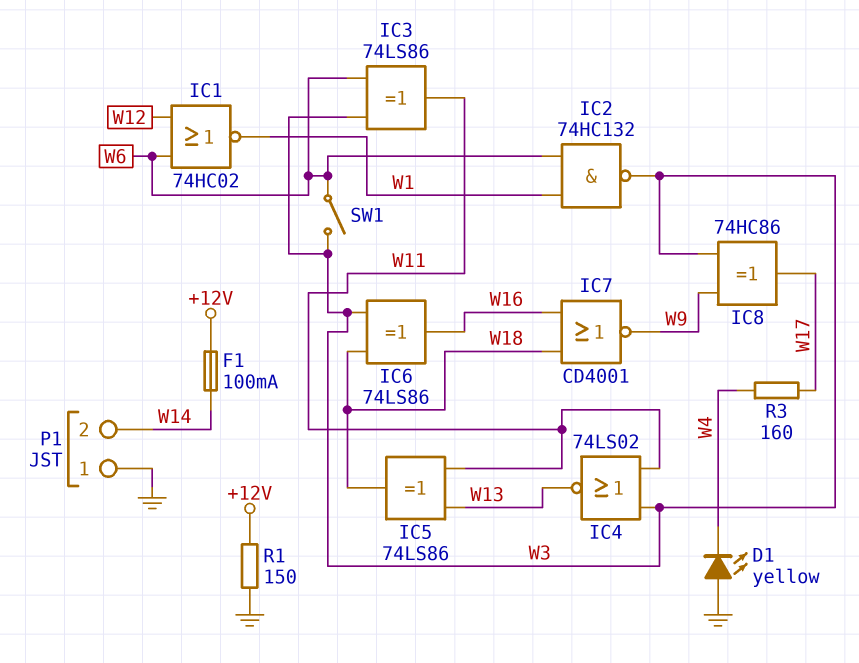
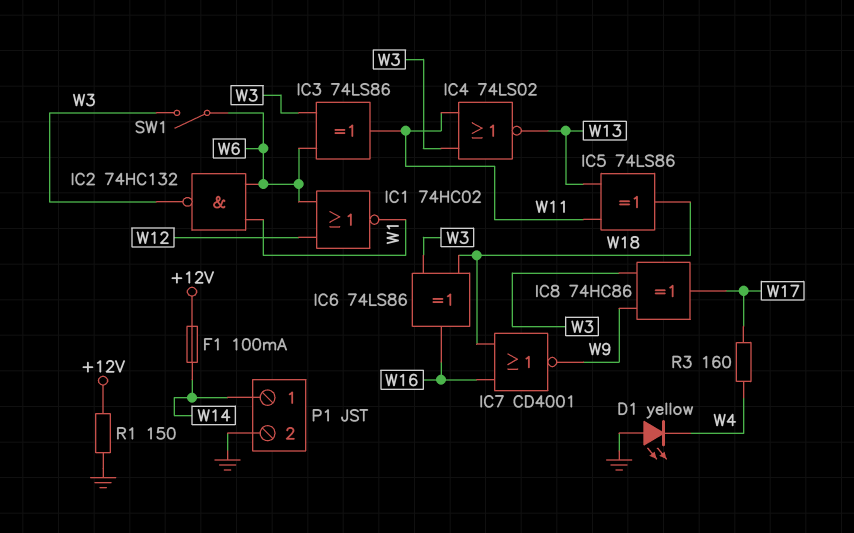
P1 pin 1: GND -> W14
P1 pin 2: W14 -> GND

